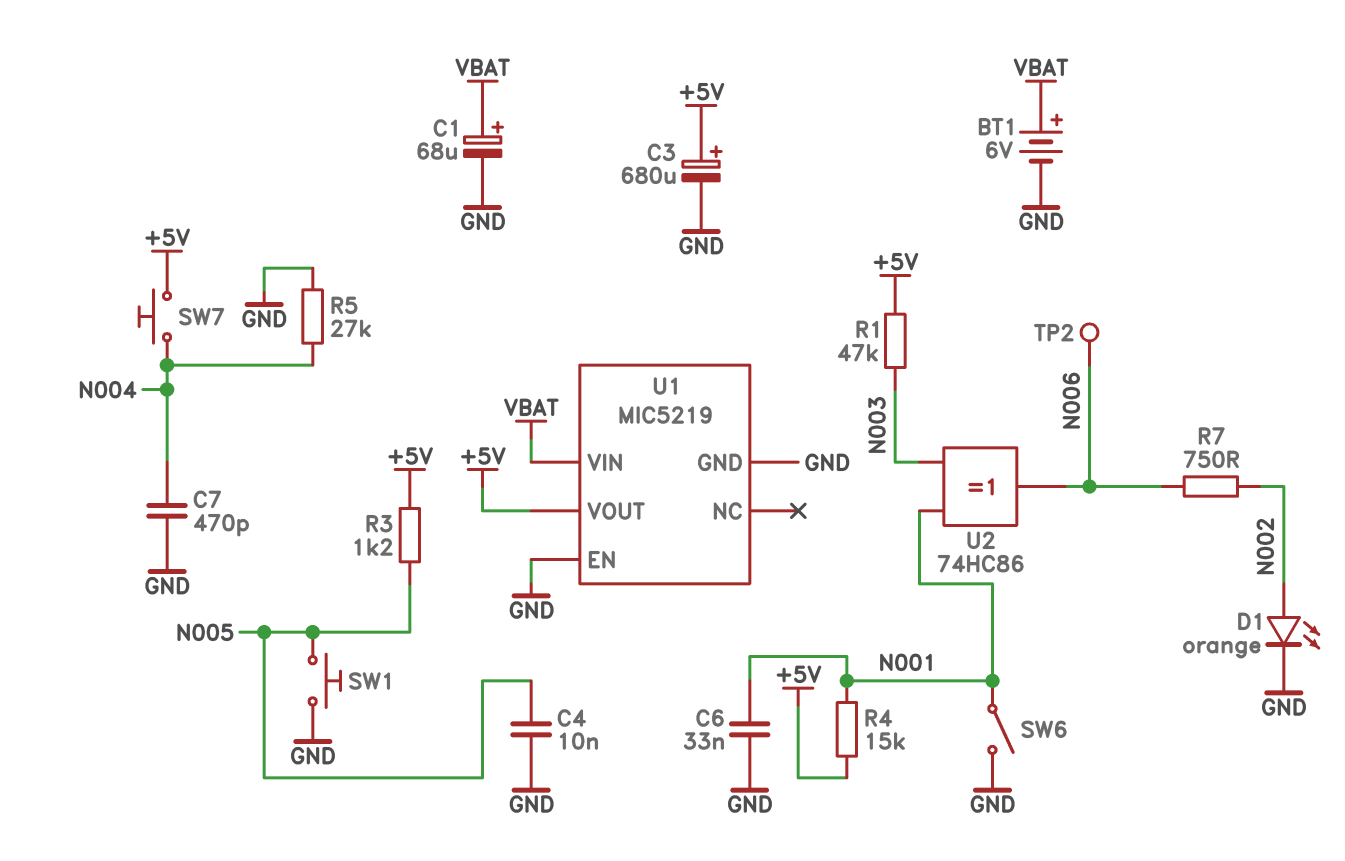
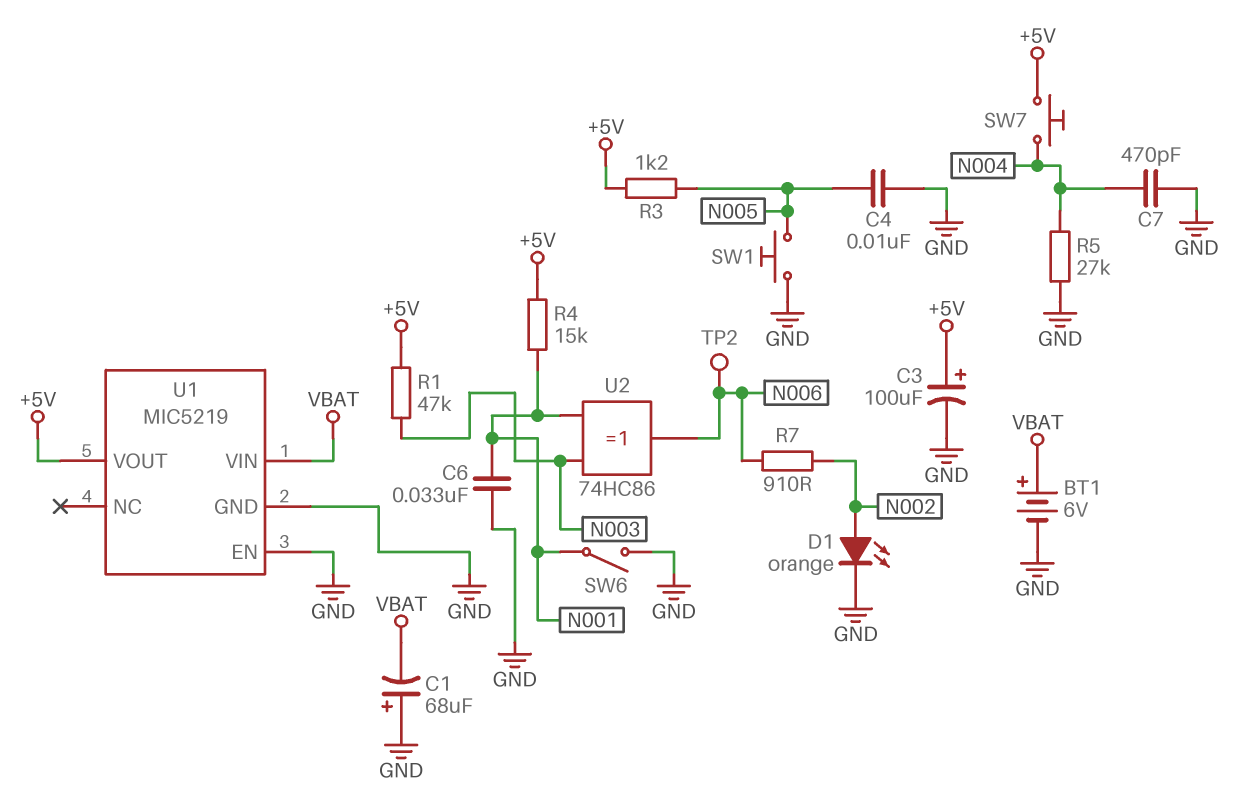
C1: 68uF (plus VBAT, minus GND) -> 68uF (plus GND, minus VBAT)
C3: 680uF (plus +5V, minus GND) -> 100uF (plus +5V, minus GND)
R7: 750 (N002, N006) -> 910 (N002, N006)

